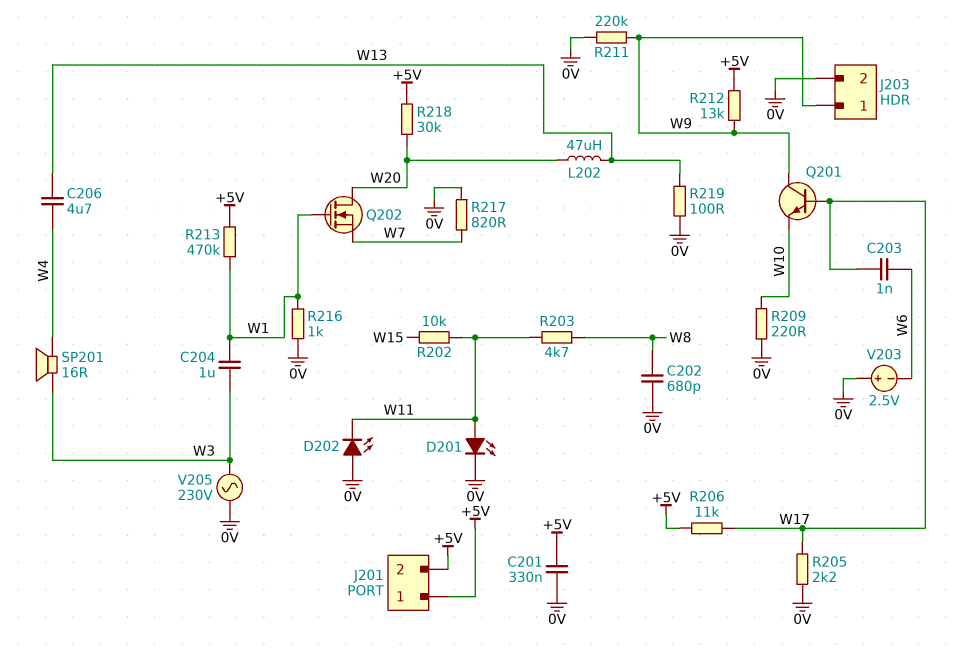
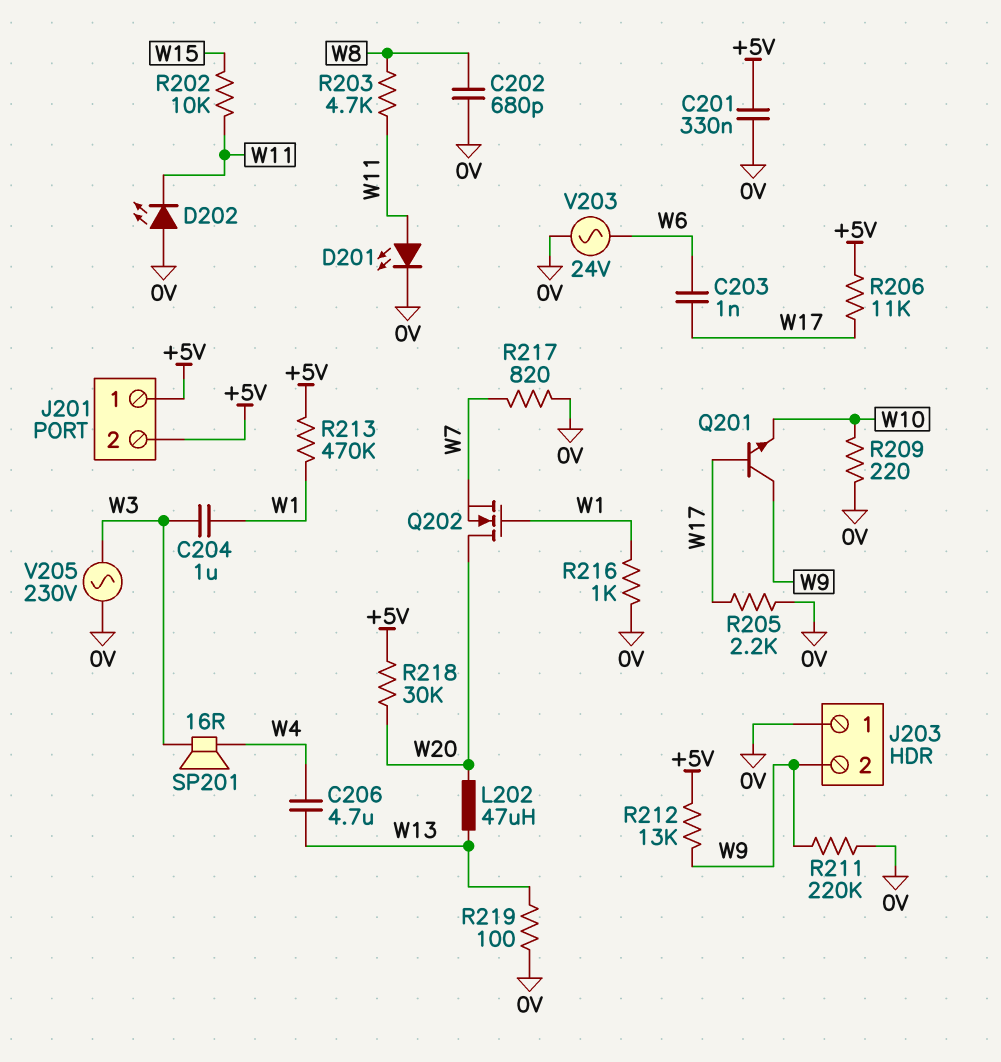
J203 pin 1: W9 -> 0V
J203 pin 2: 0V -> W9
V203: 2.5V (plus 0V, minus W6) -> AC 24V (0V, W6)

